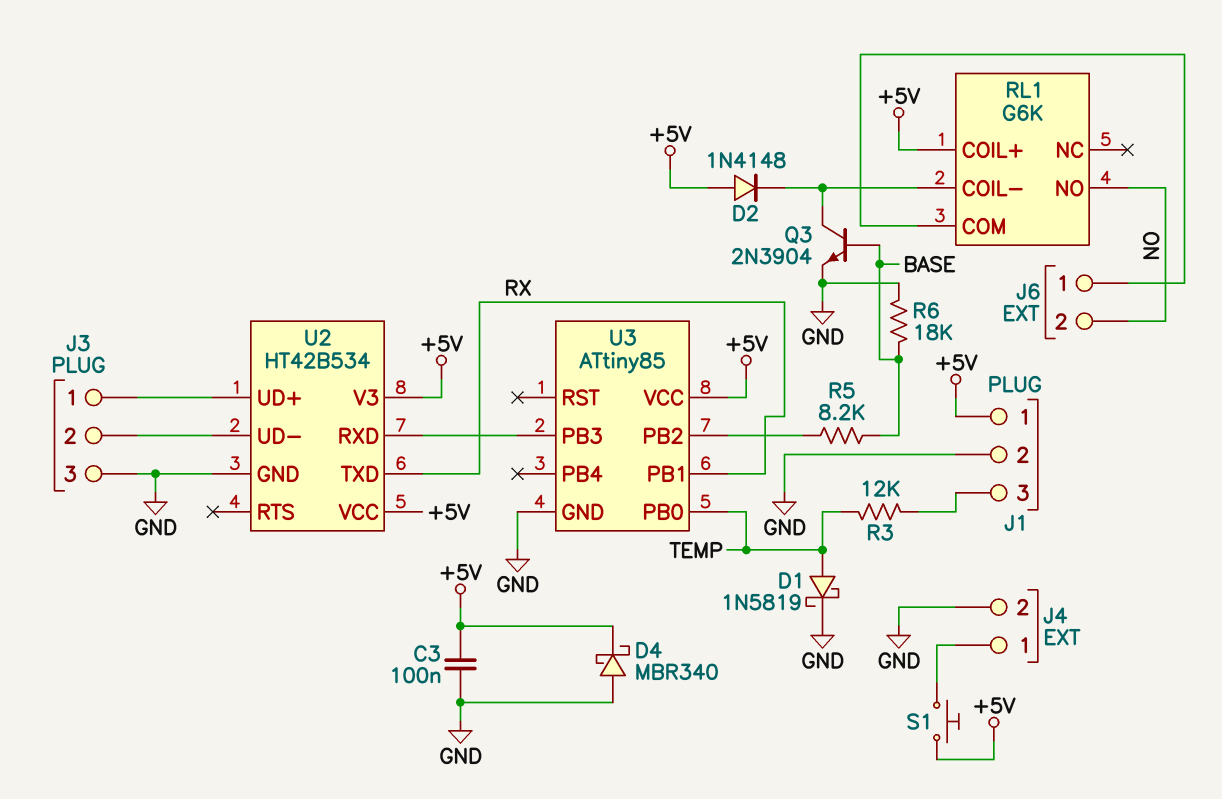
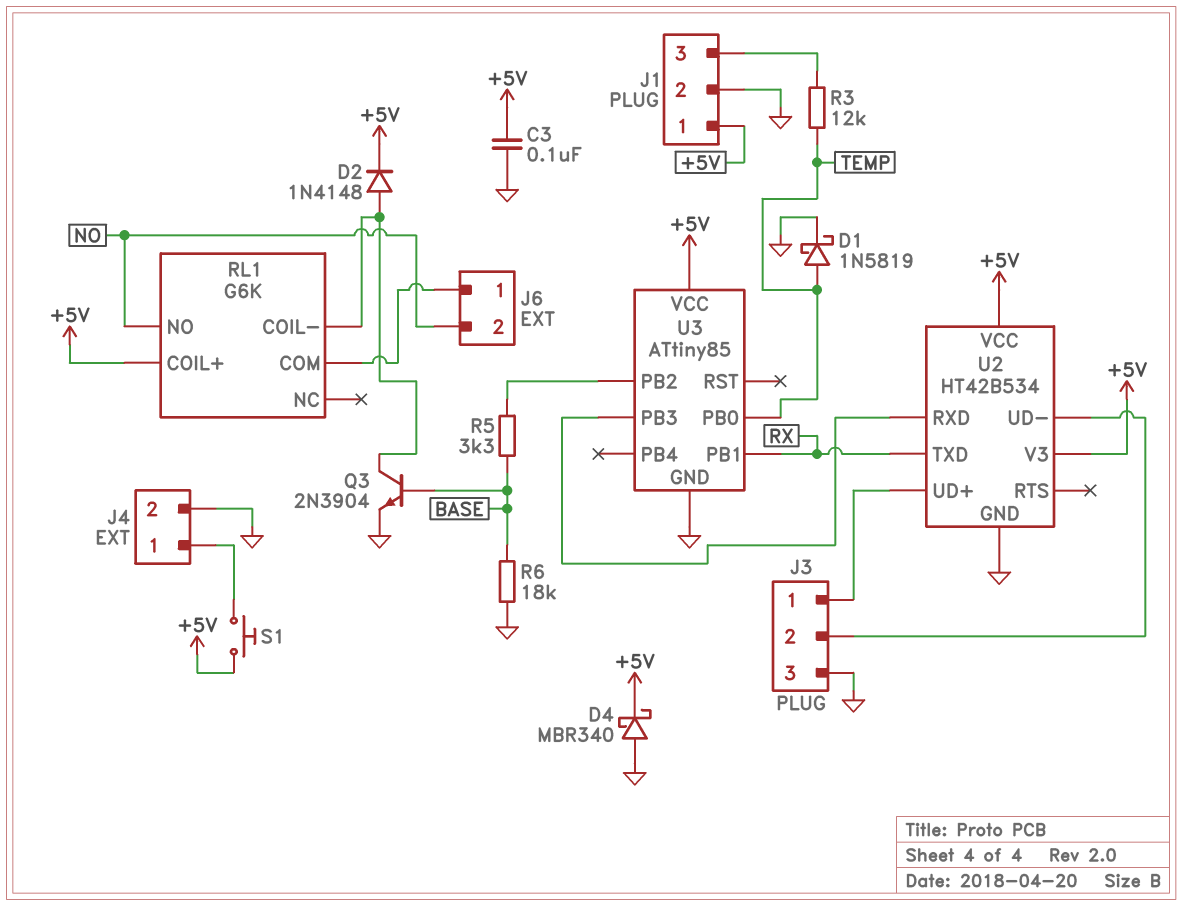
D2: diode 1N4148 (A +5V, K RL1/COIL-) -> diode 1N4148 (A RL1/COIL-, K +5V)
R5: 8.2k (BASE, U3/PB2) -> 3.3k (BASE, U3/PB2)

